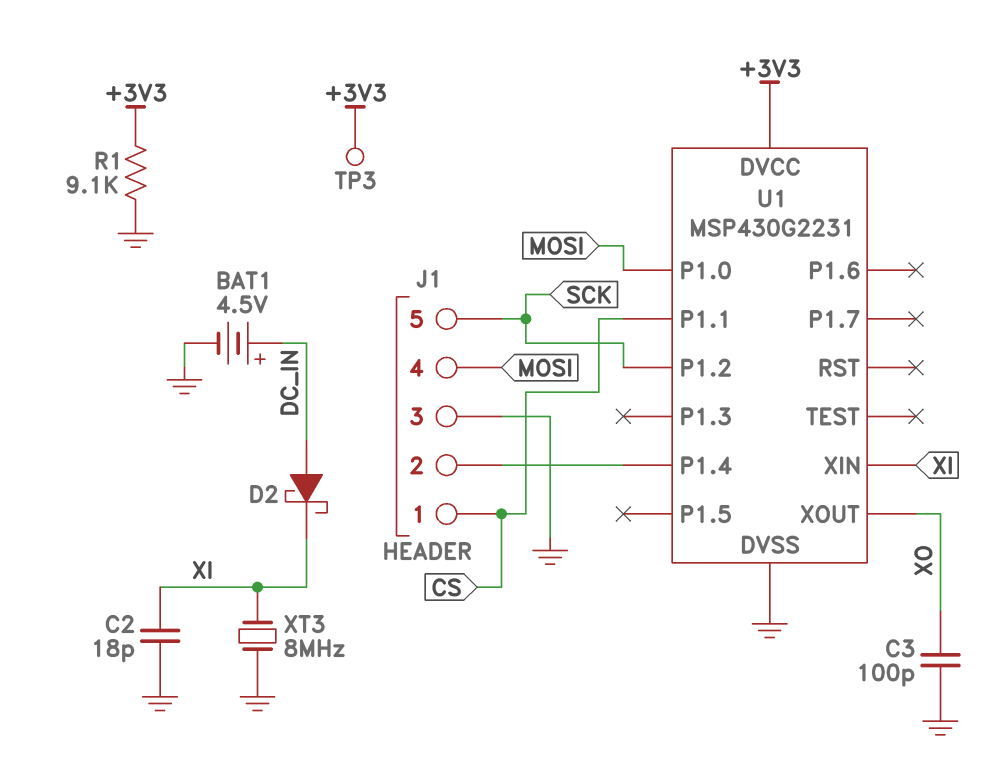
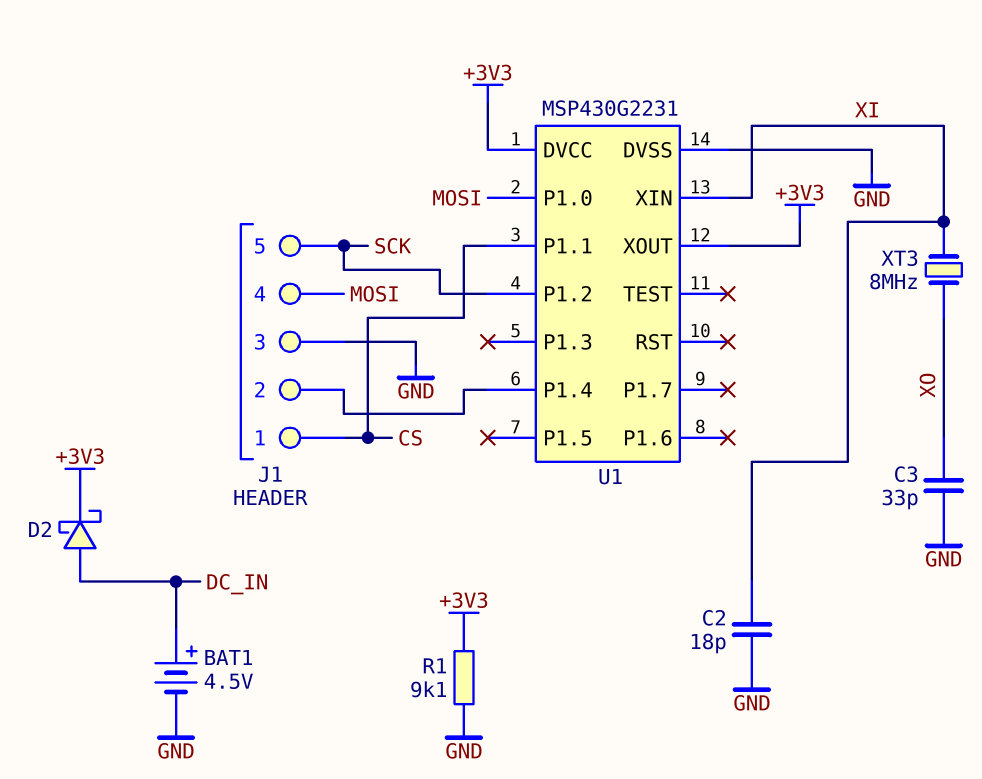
C3: 100pF (GND, XO) -> 33pF (GND, XO)
D2: schottky (A DC_IN, K XI) -> schottky (A DC_IN, K +3V3)
TP3: test point (+3V3) -> none
U1 pin XOUT: XO -> +3V3
XT3: 8MHz (GND, XI) -> 8MHz (XI, XO)

